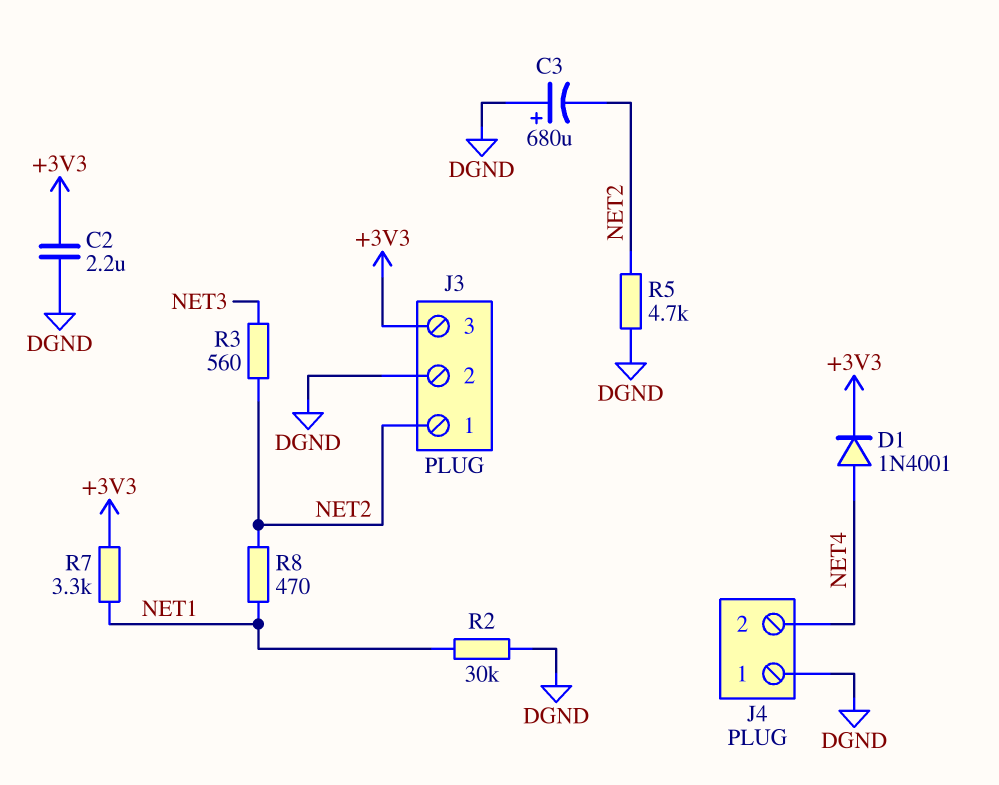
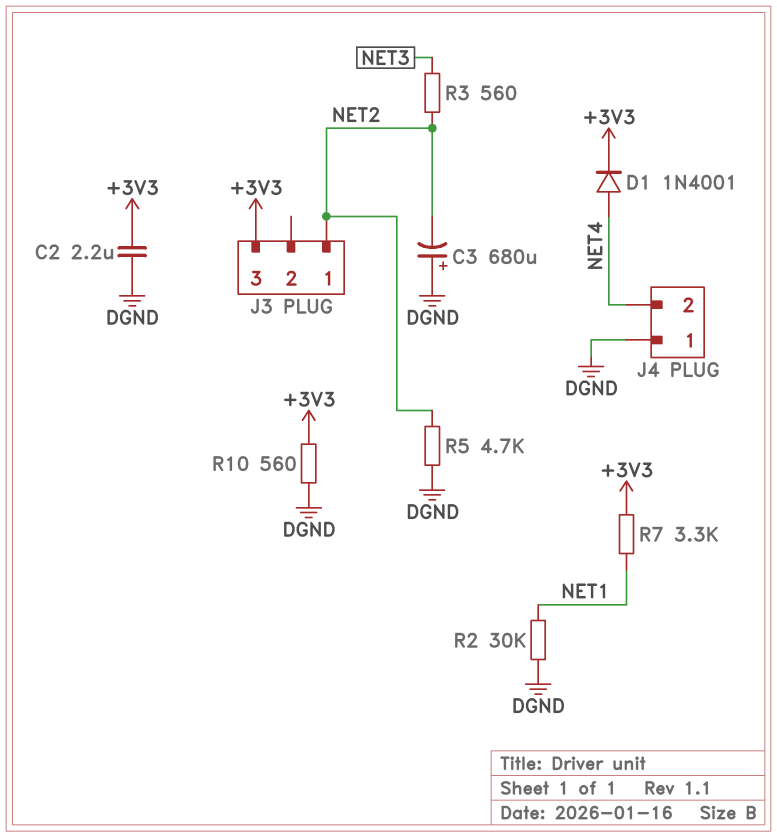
J3 pin 2: DGND -> none
R8: 470 (NET1, NET2) -> none
R10: none -> 560 (+3V3, DGND)

